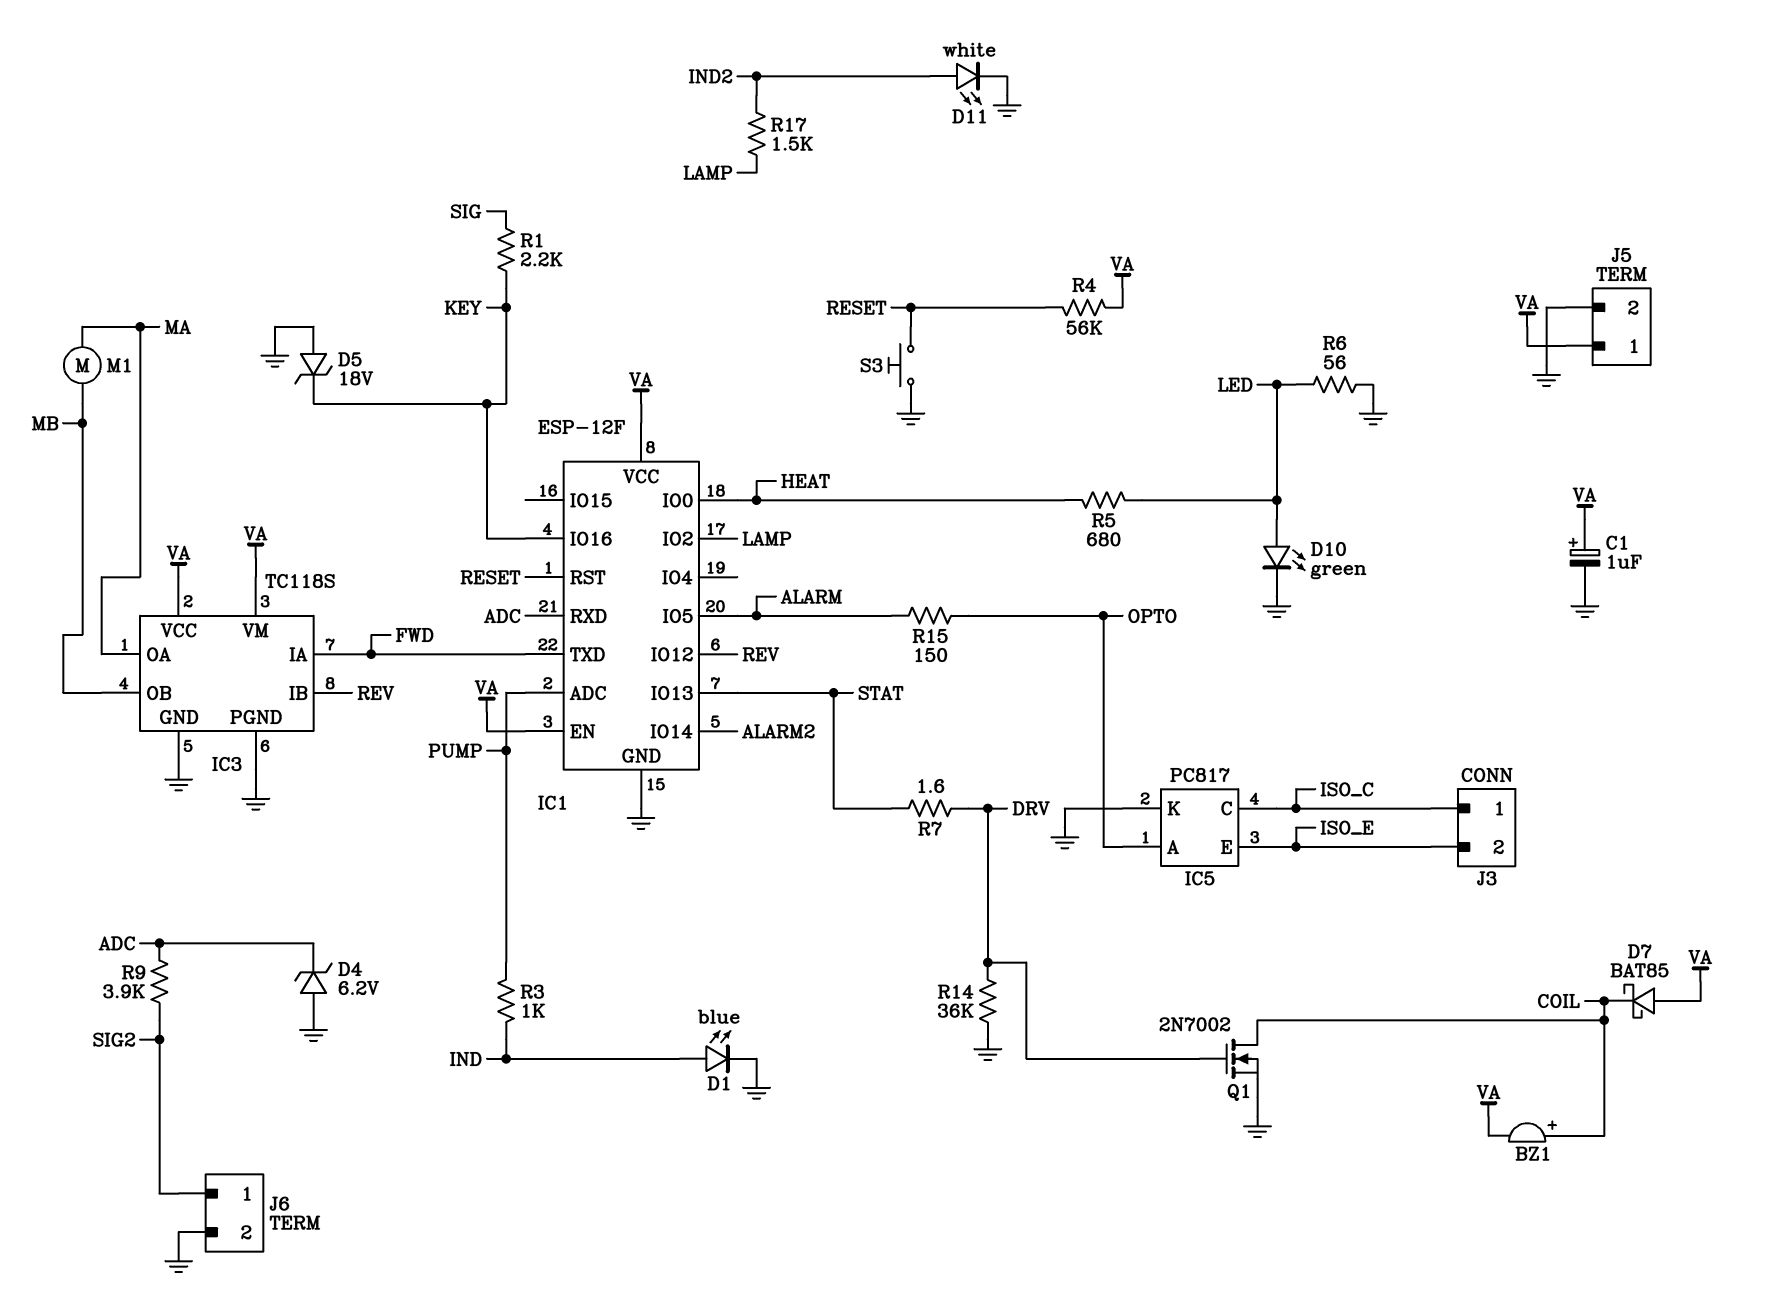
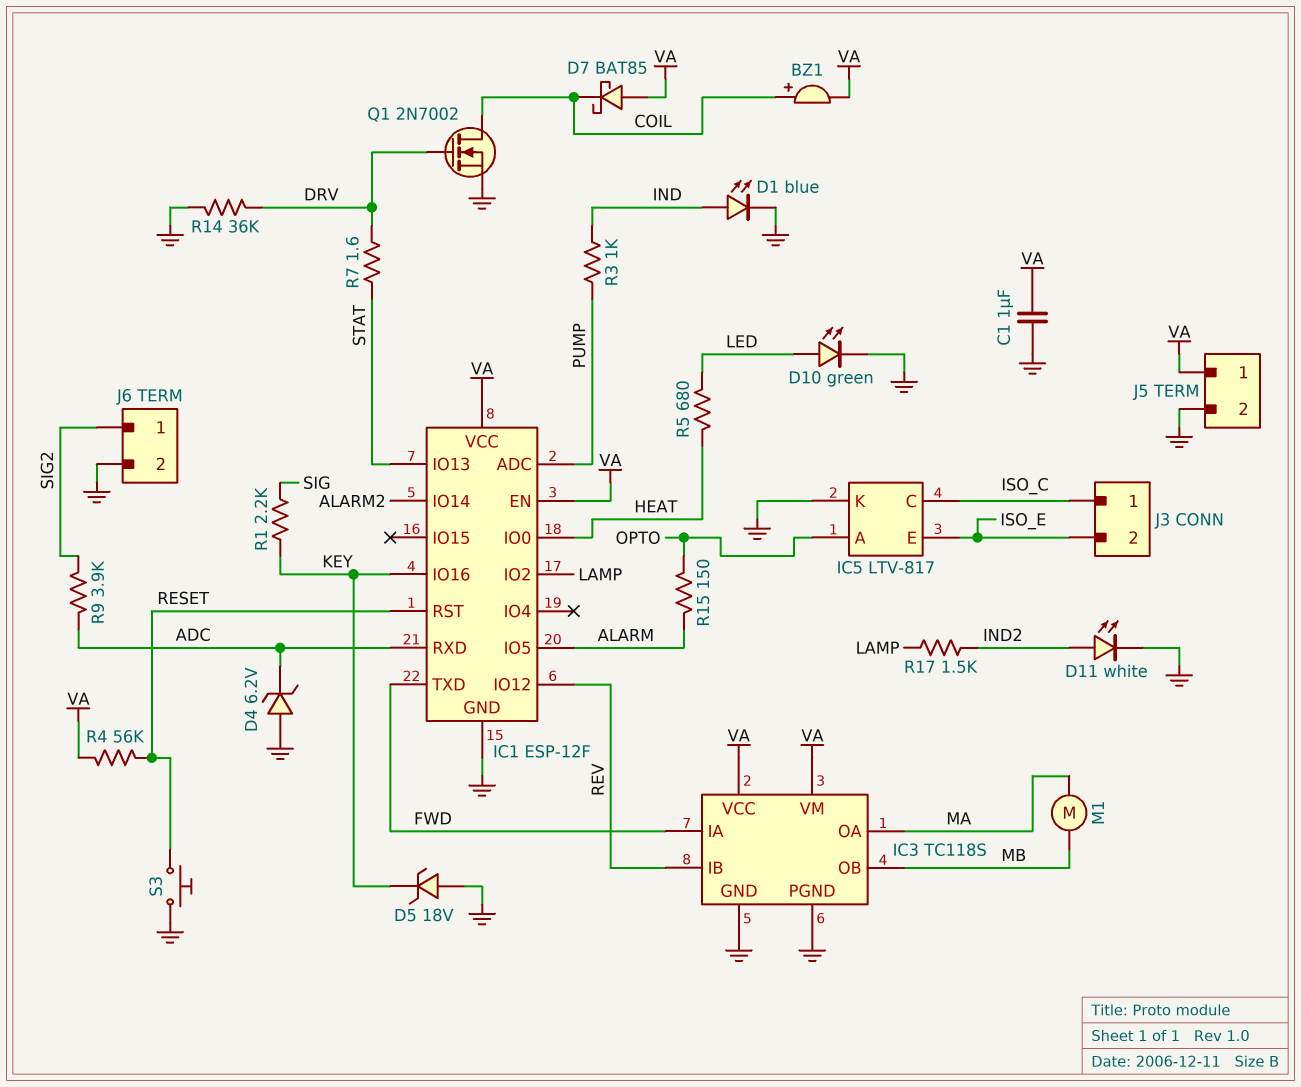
C1: 1uF (plus VA, minus GND) -> 1uF (GND, VA)
IC5: PC817 -> LTV-817
R6: 56 (GND, LED) -> none

